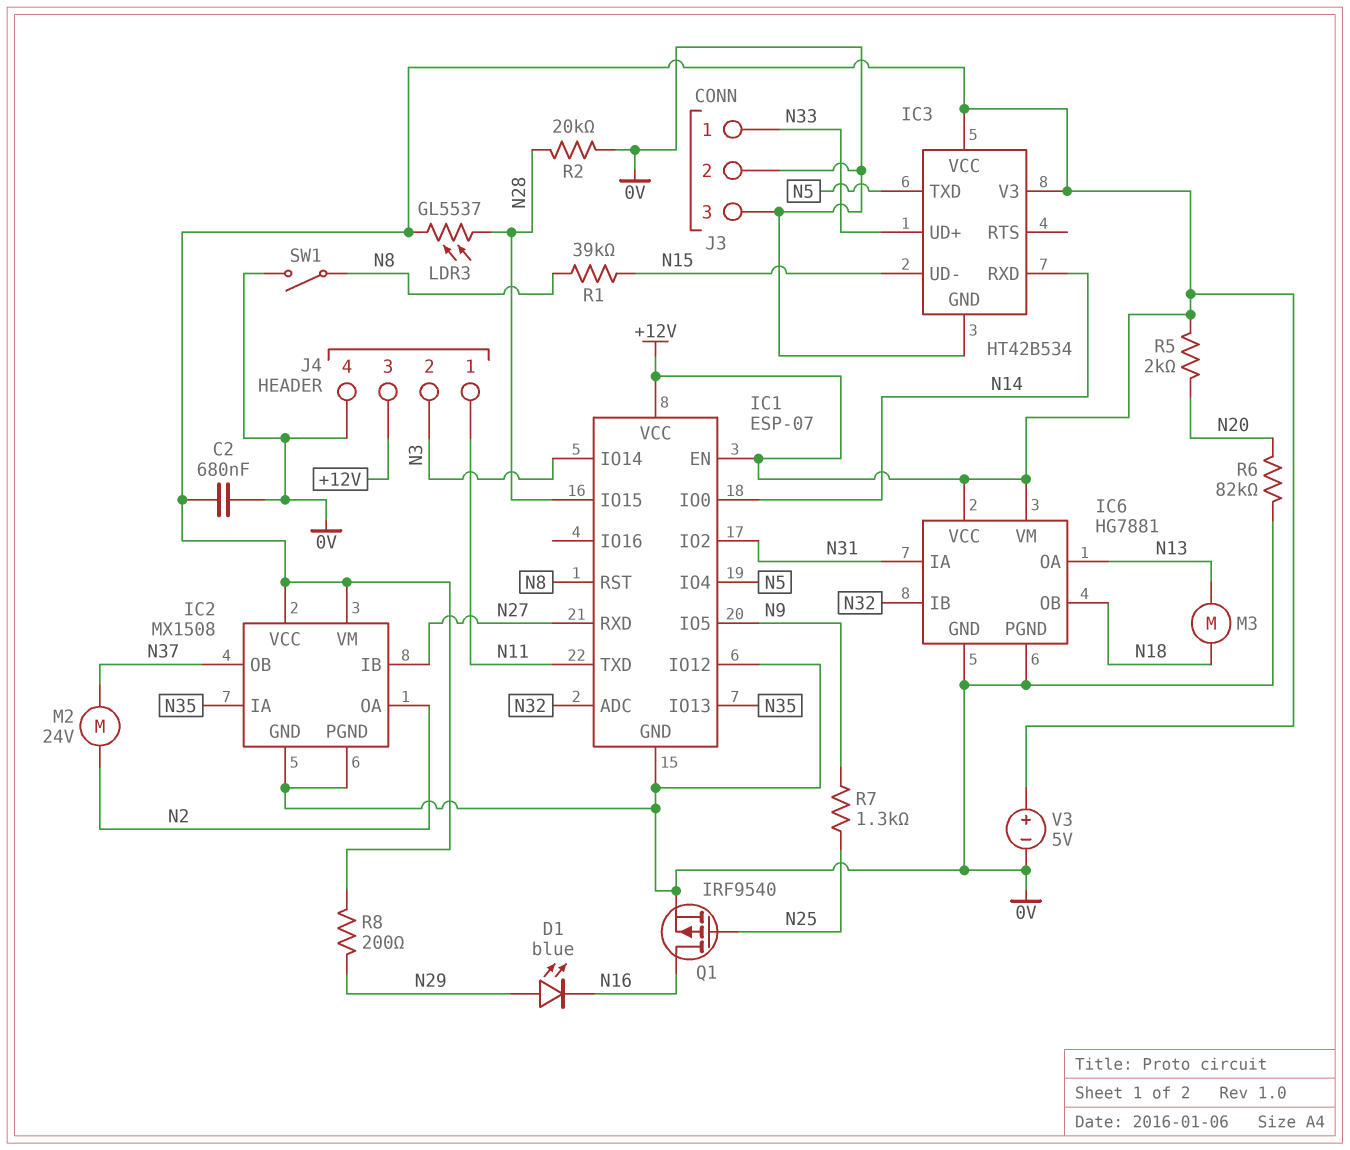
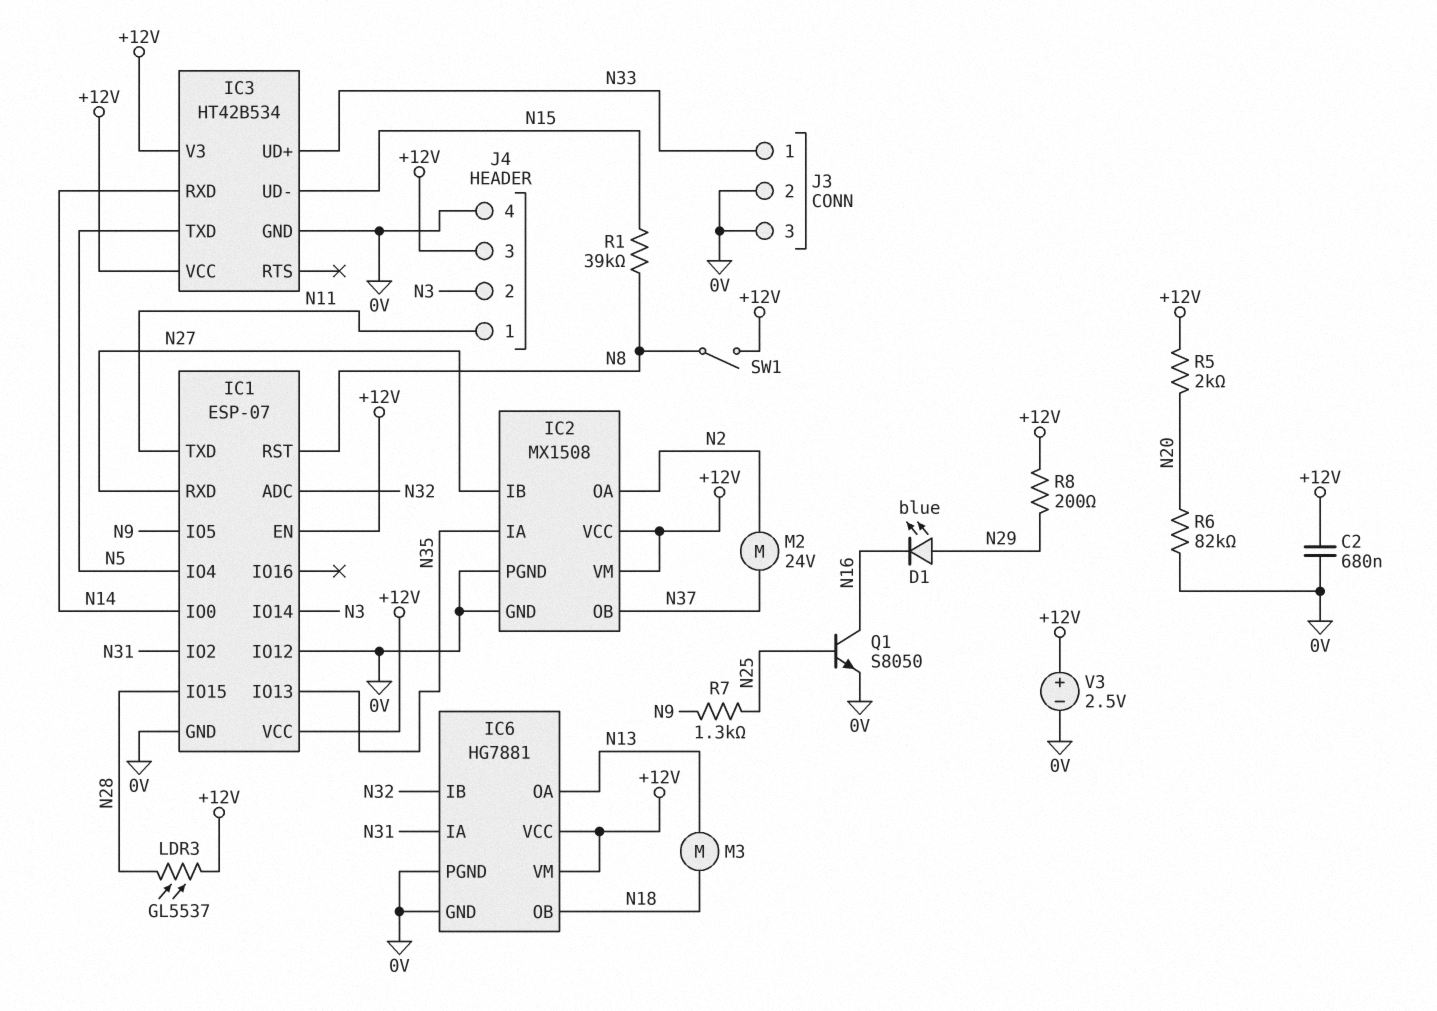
Q1: PMOS IRF9540 (G N25, D N16, S 0V) -> NPN S8050 (B N25, C N16, E 0V)
R2: 20k (0V, N28) -> none
SW1: switch (0V, N8) -> switch (+12V, N8)
V3: 5V (plus +12V, minus 0V) -> 2.5V (plus +12V, minus 0V)

